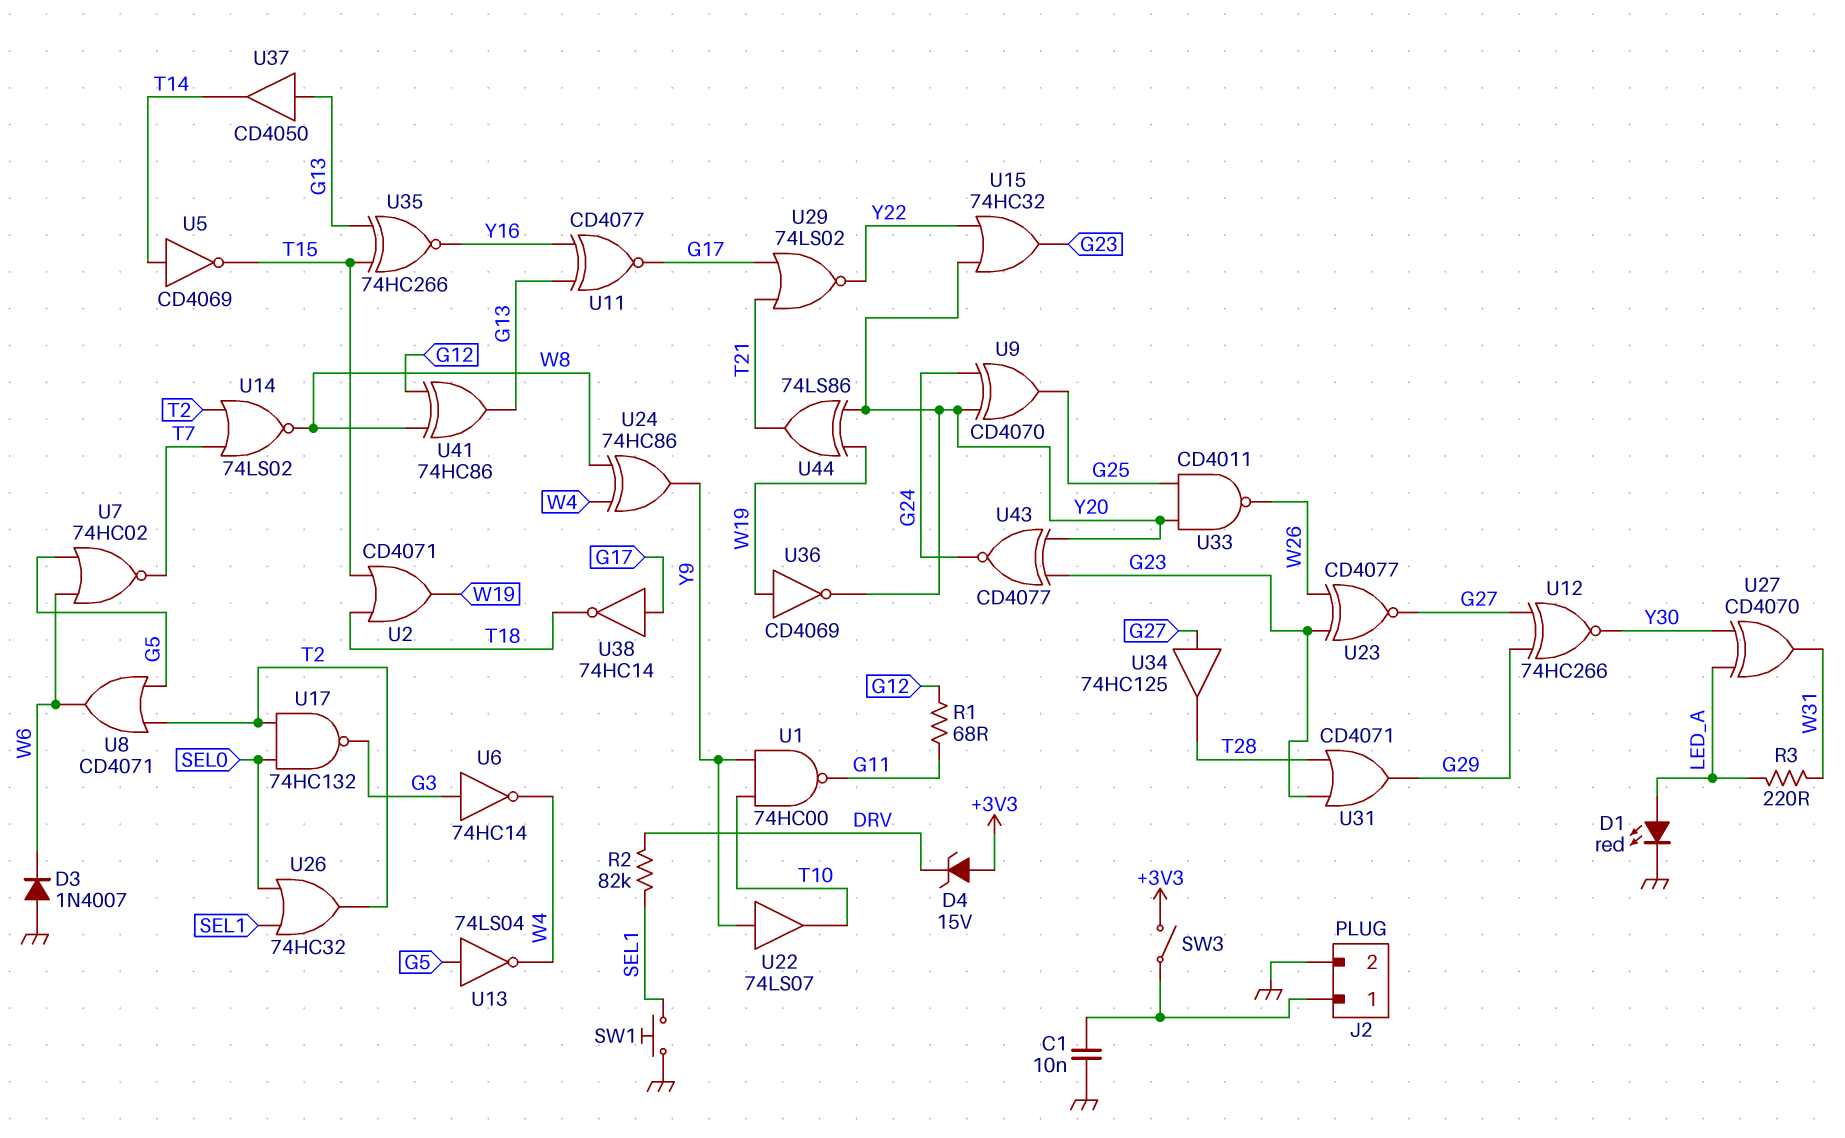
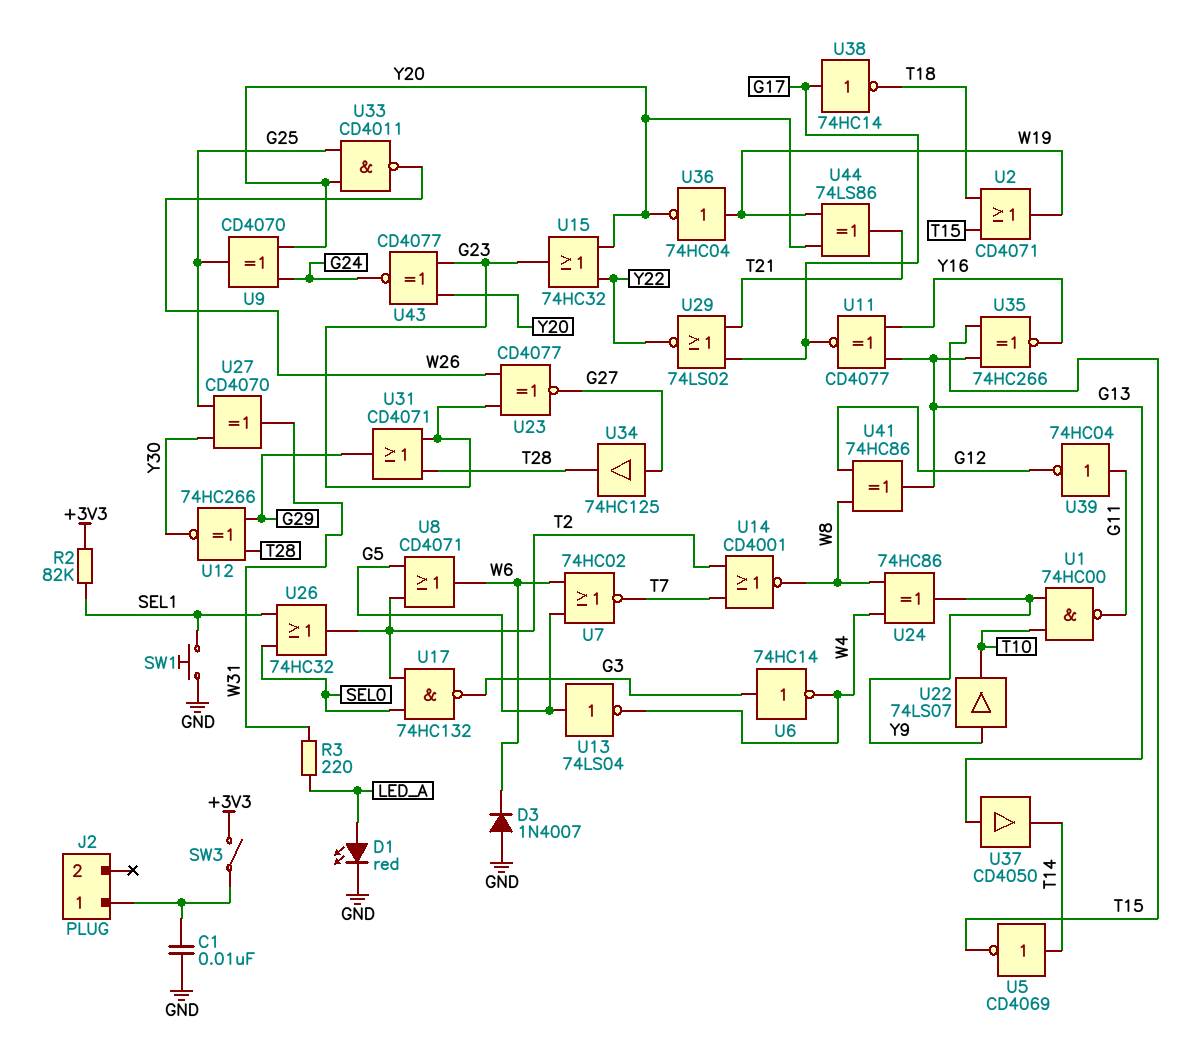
D4: zener 15V (A +3V3, K DRV) -> none
J2 pin 2: GND -> none
R1: 68 (G11, G12) -> none
R2: 82k (DRV, SEL1) -> 82k (+3V3, SEL1)
U12: XNOR 74HC266 (in G27, in G29, out Y30) -> XNOR 74HC266 (in G29, in T28, out Y30)
U14: NOR 74LS02 (in T2, in T7, out W8) -> NOR CD4001 (in T2, in T7, out W8)
U27: XOR CD4070 (in LED_A, in Y30, out W31) -> XOR CD4070 (in G25, in Y30, out W31)
U36: NOT CD4069 (in W19, out Y20) -> NOT 74HC04 (in W19, out Y20)
U39: none -> NOT 74HC04 (in G11, out G12)

